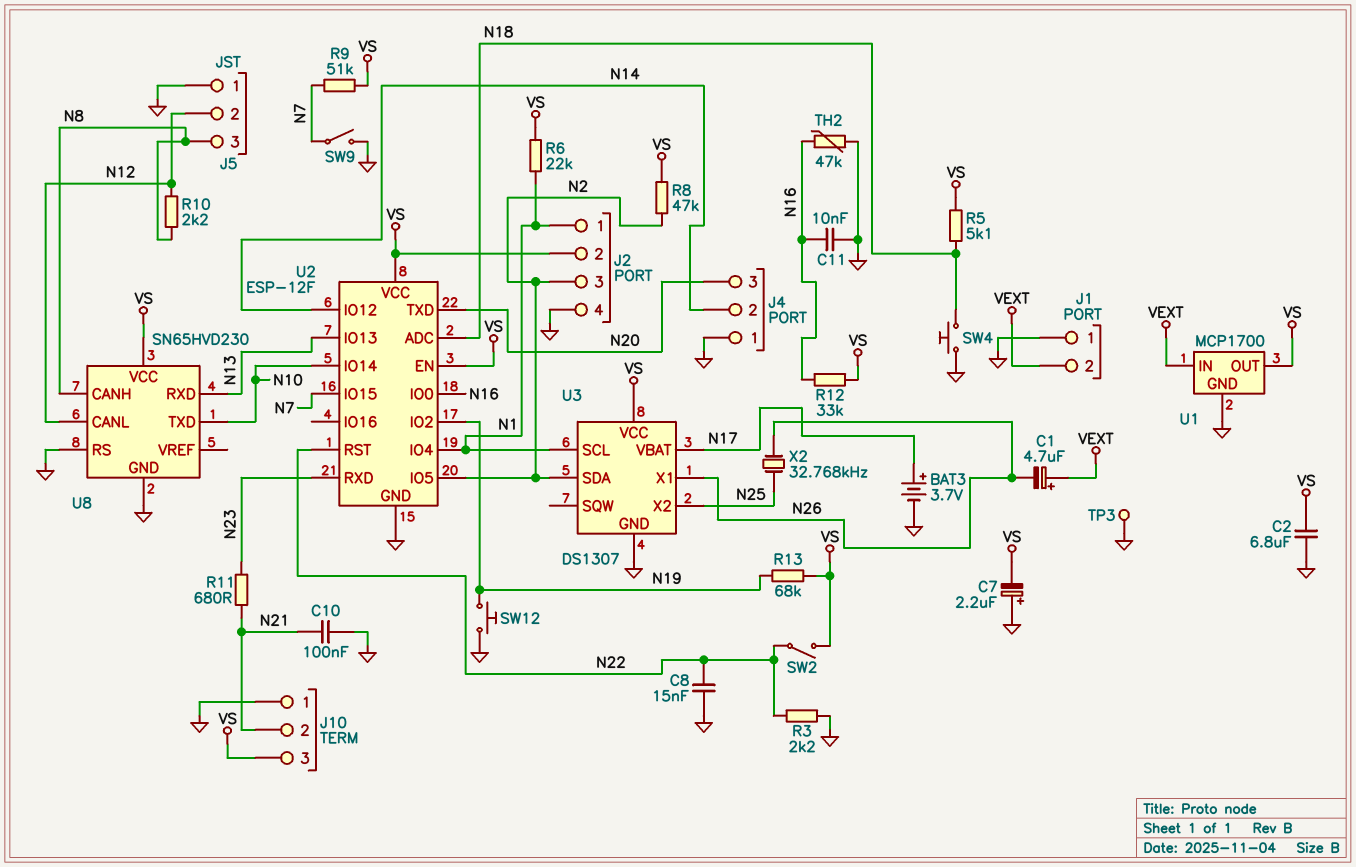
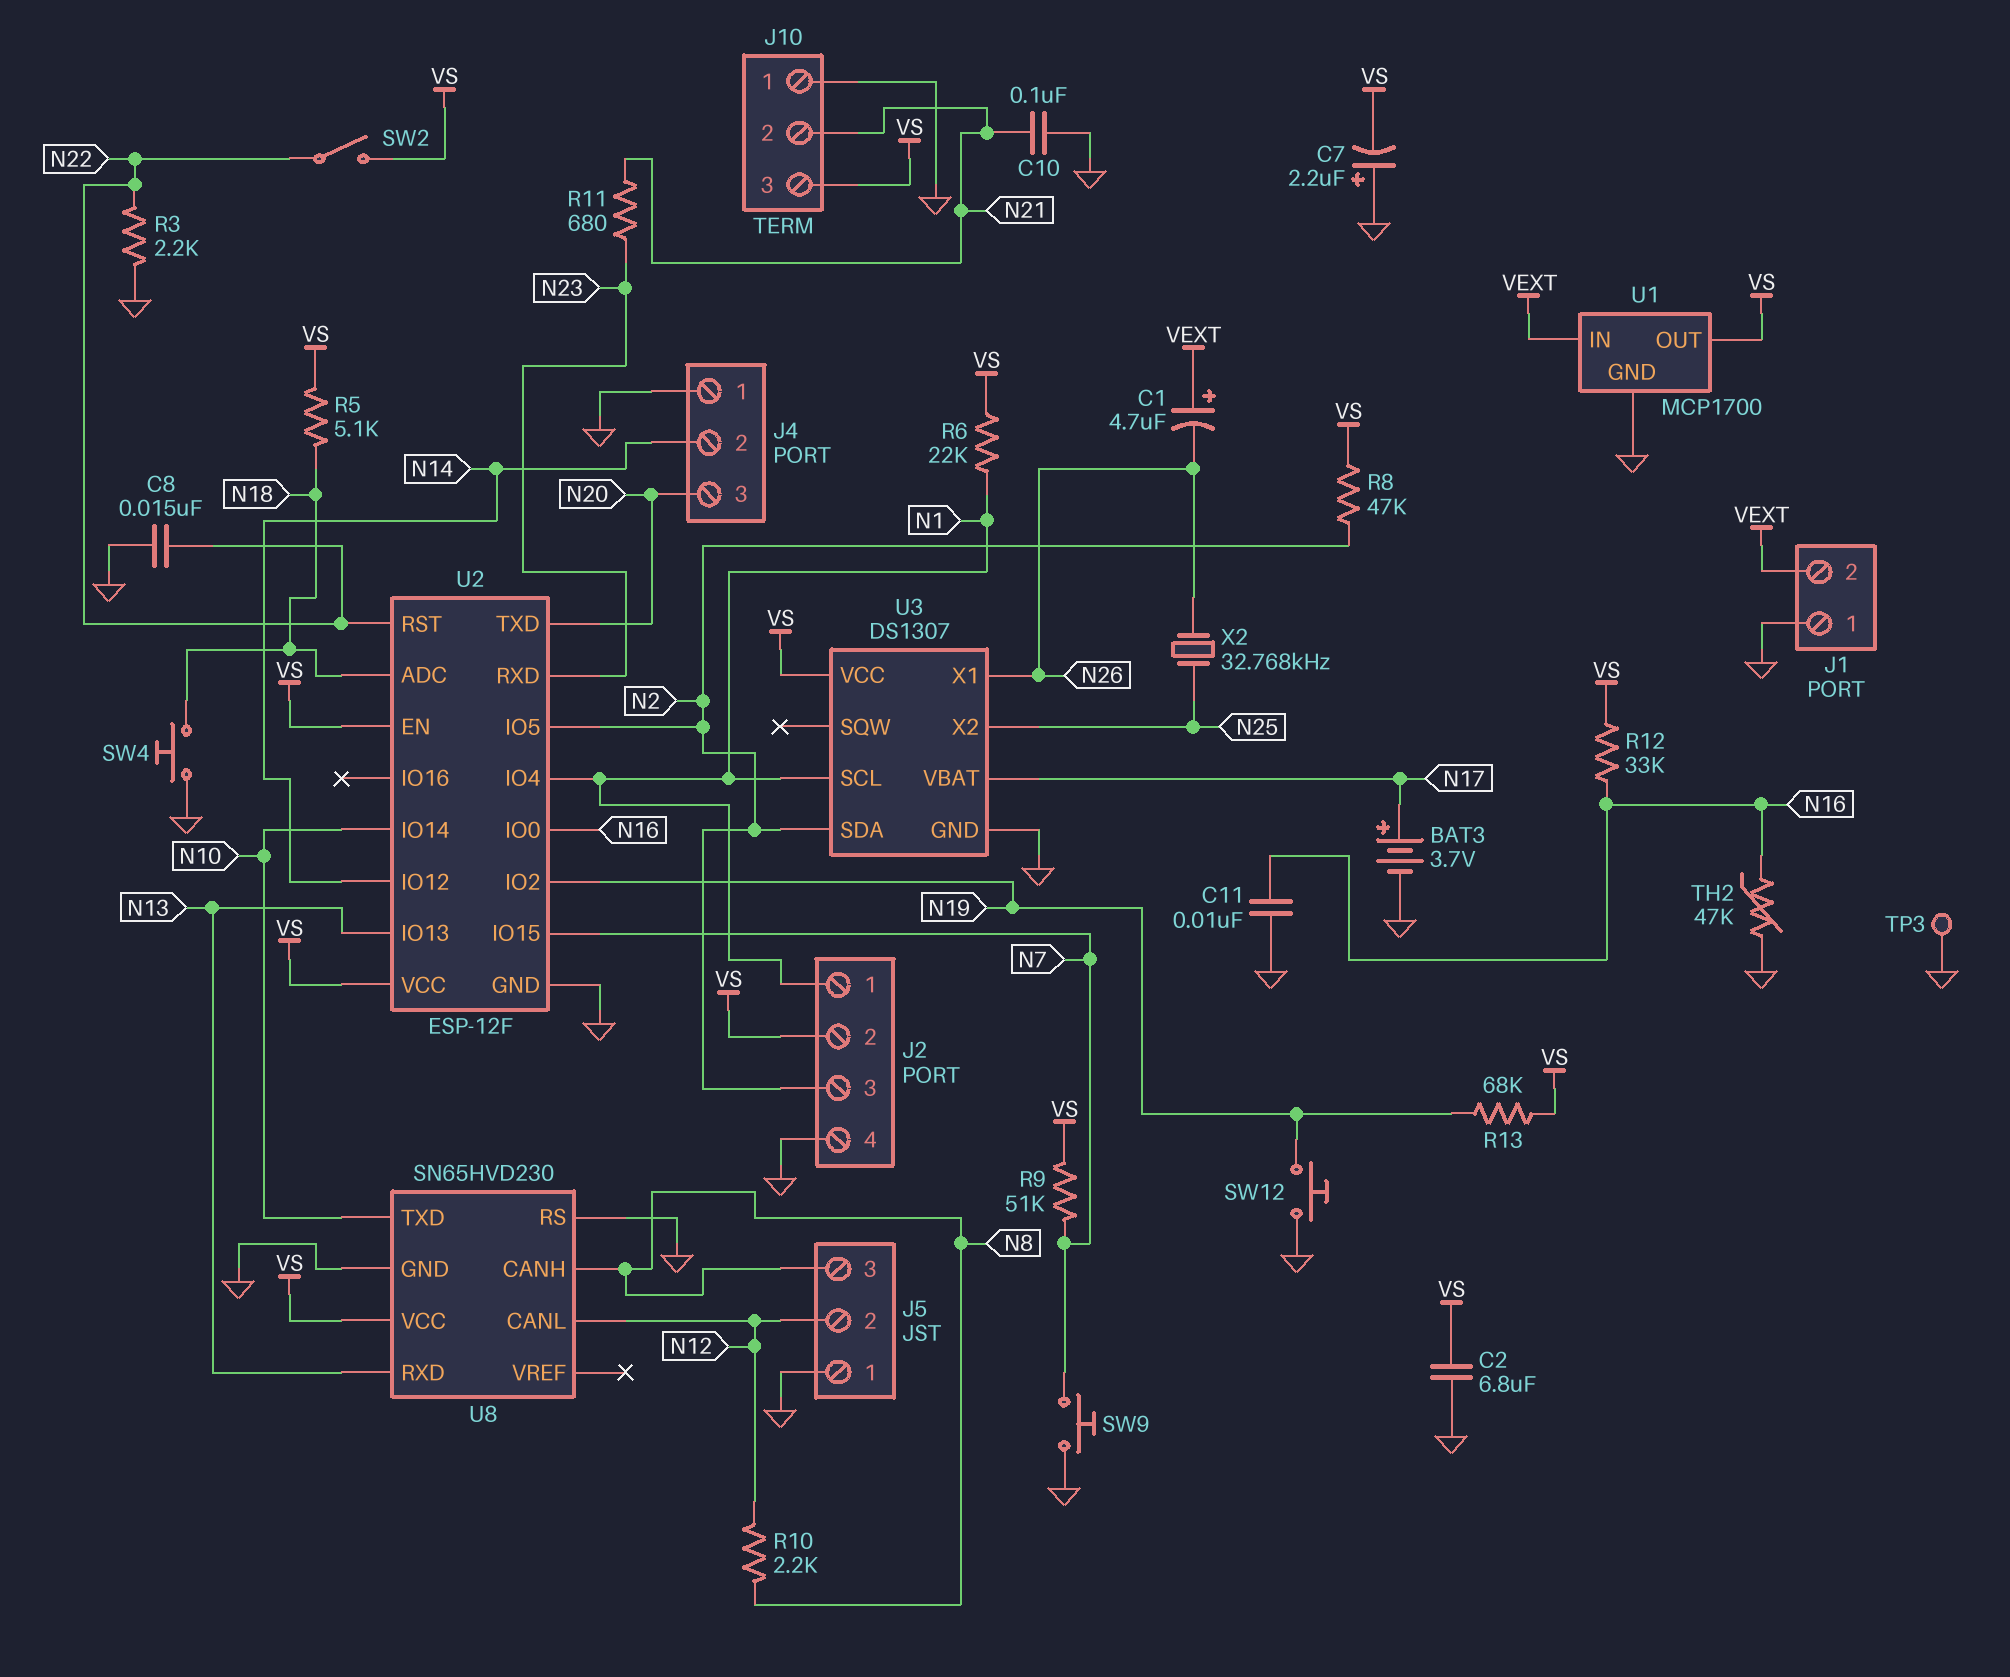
SW9: switch (GND, N7) -> button (GND, N7)

